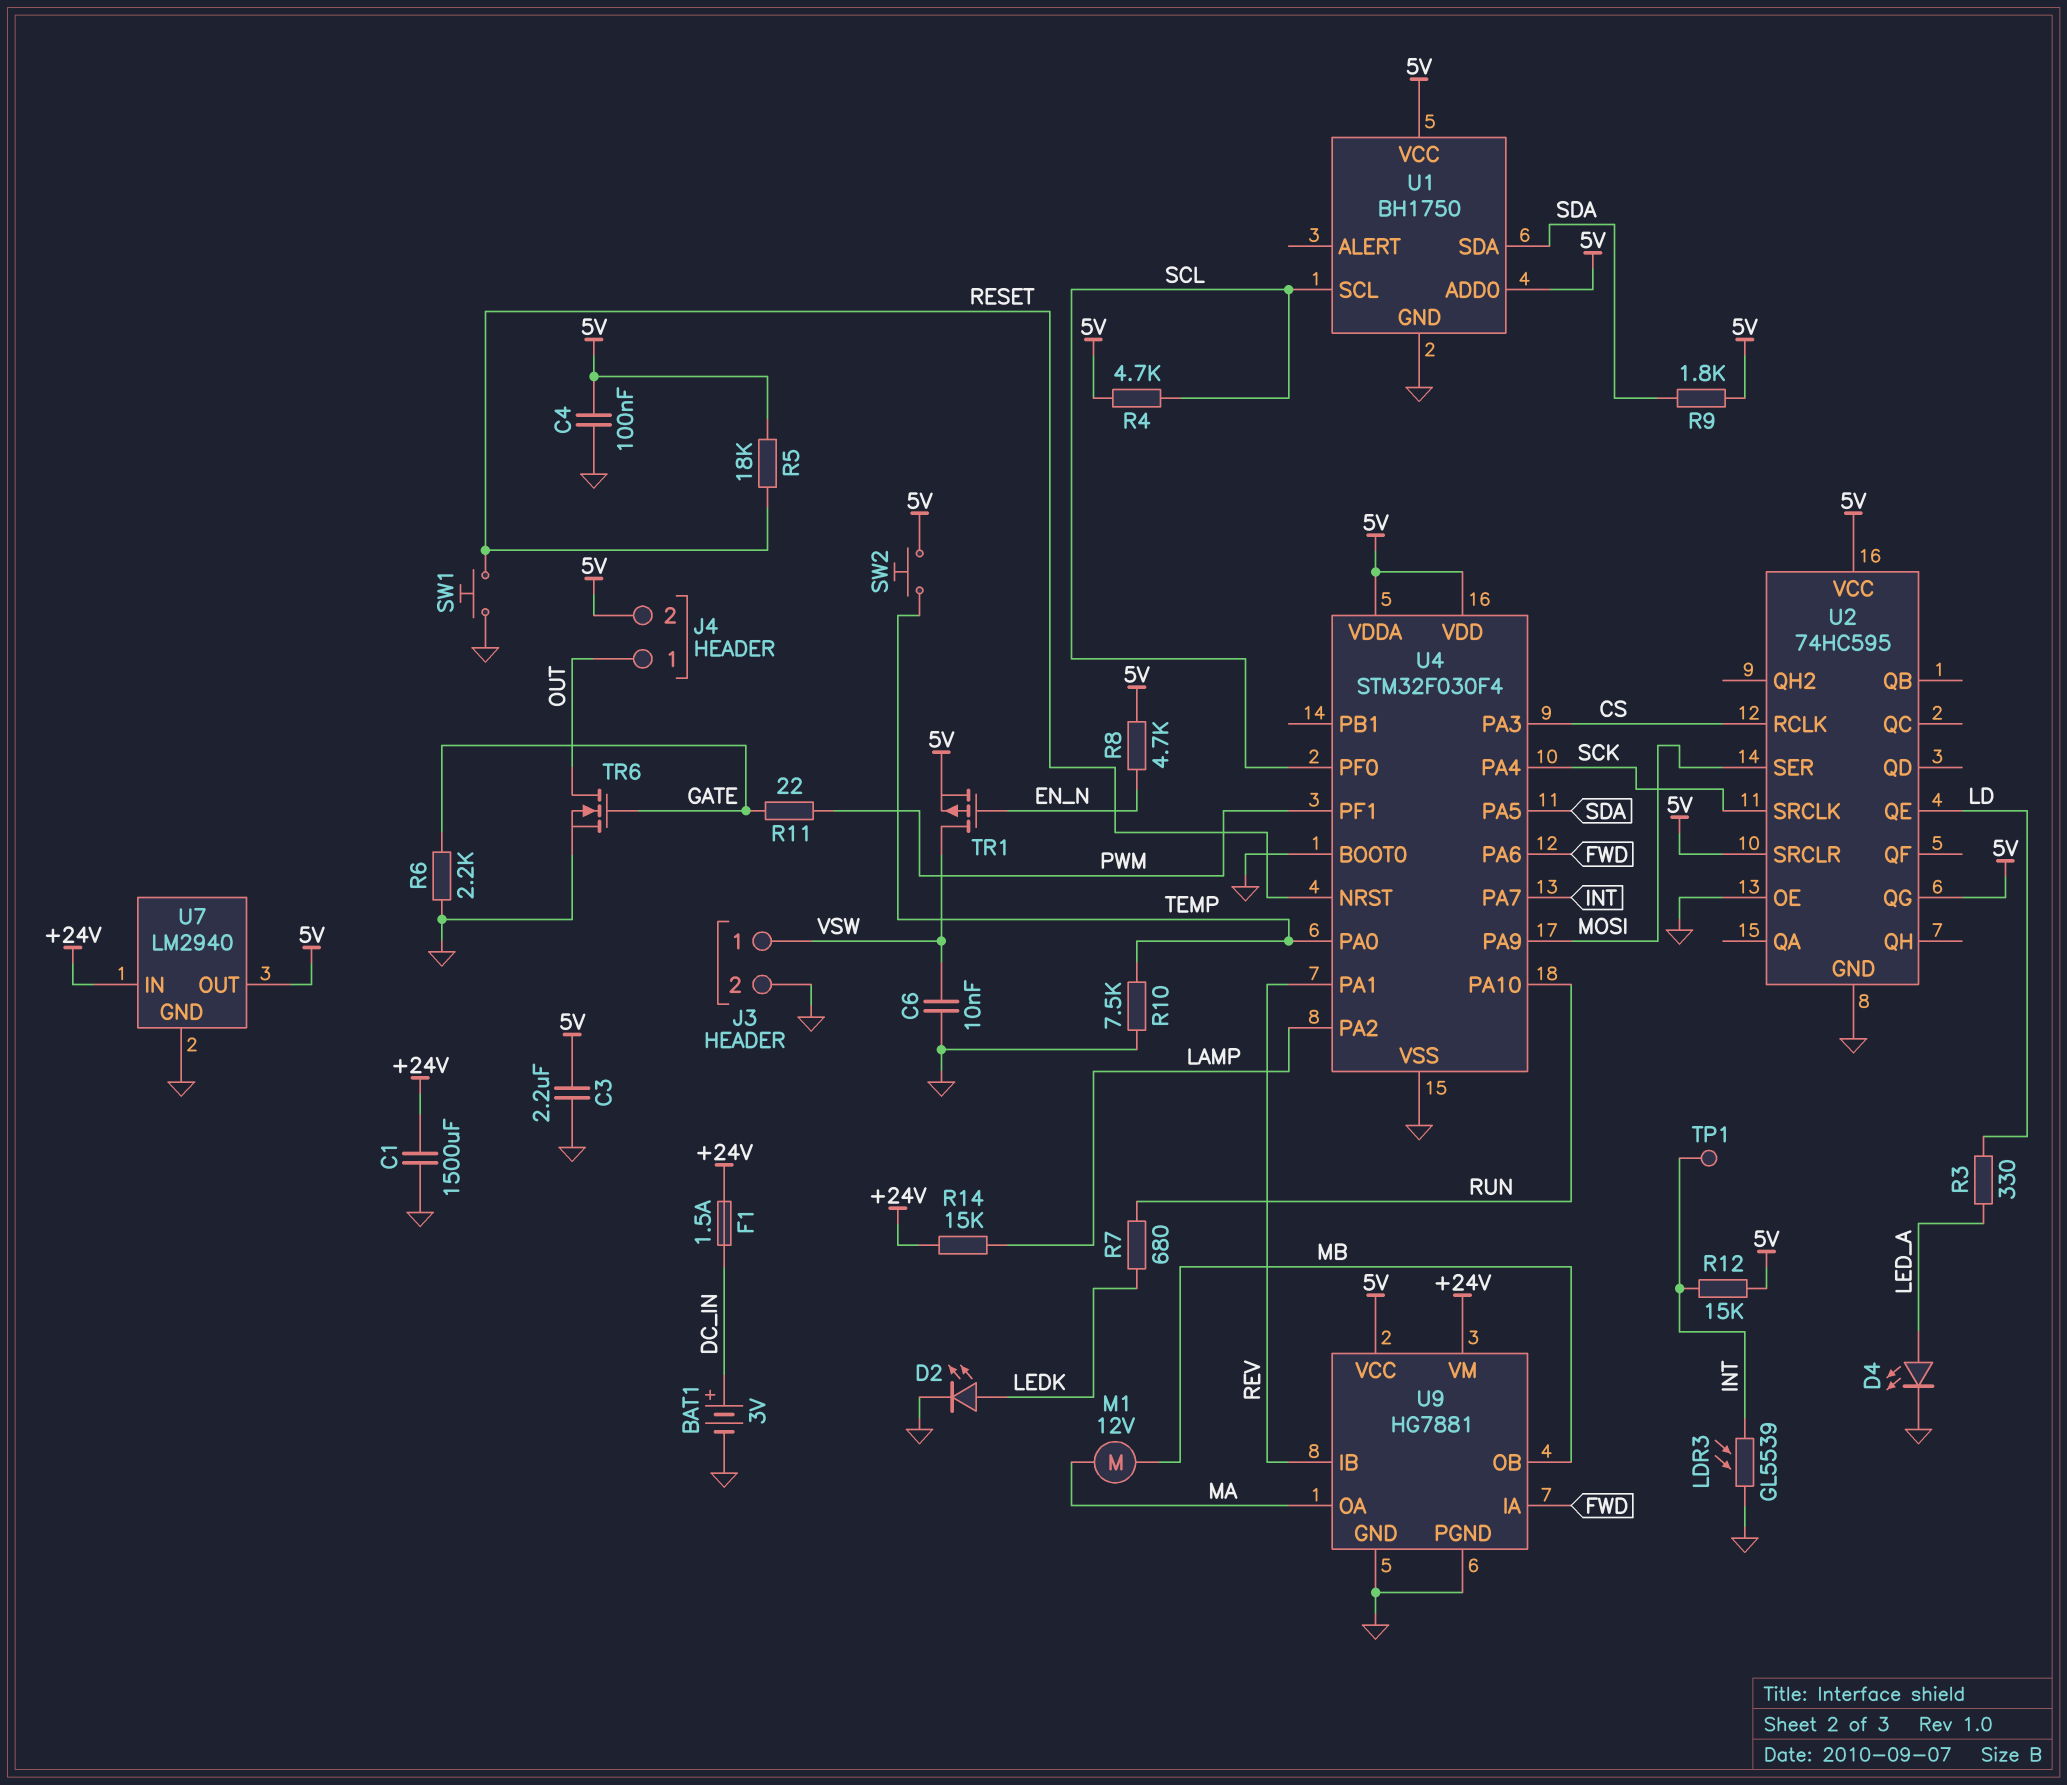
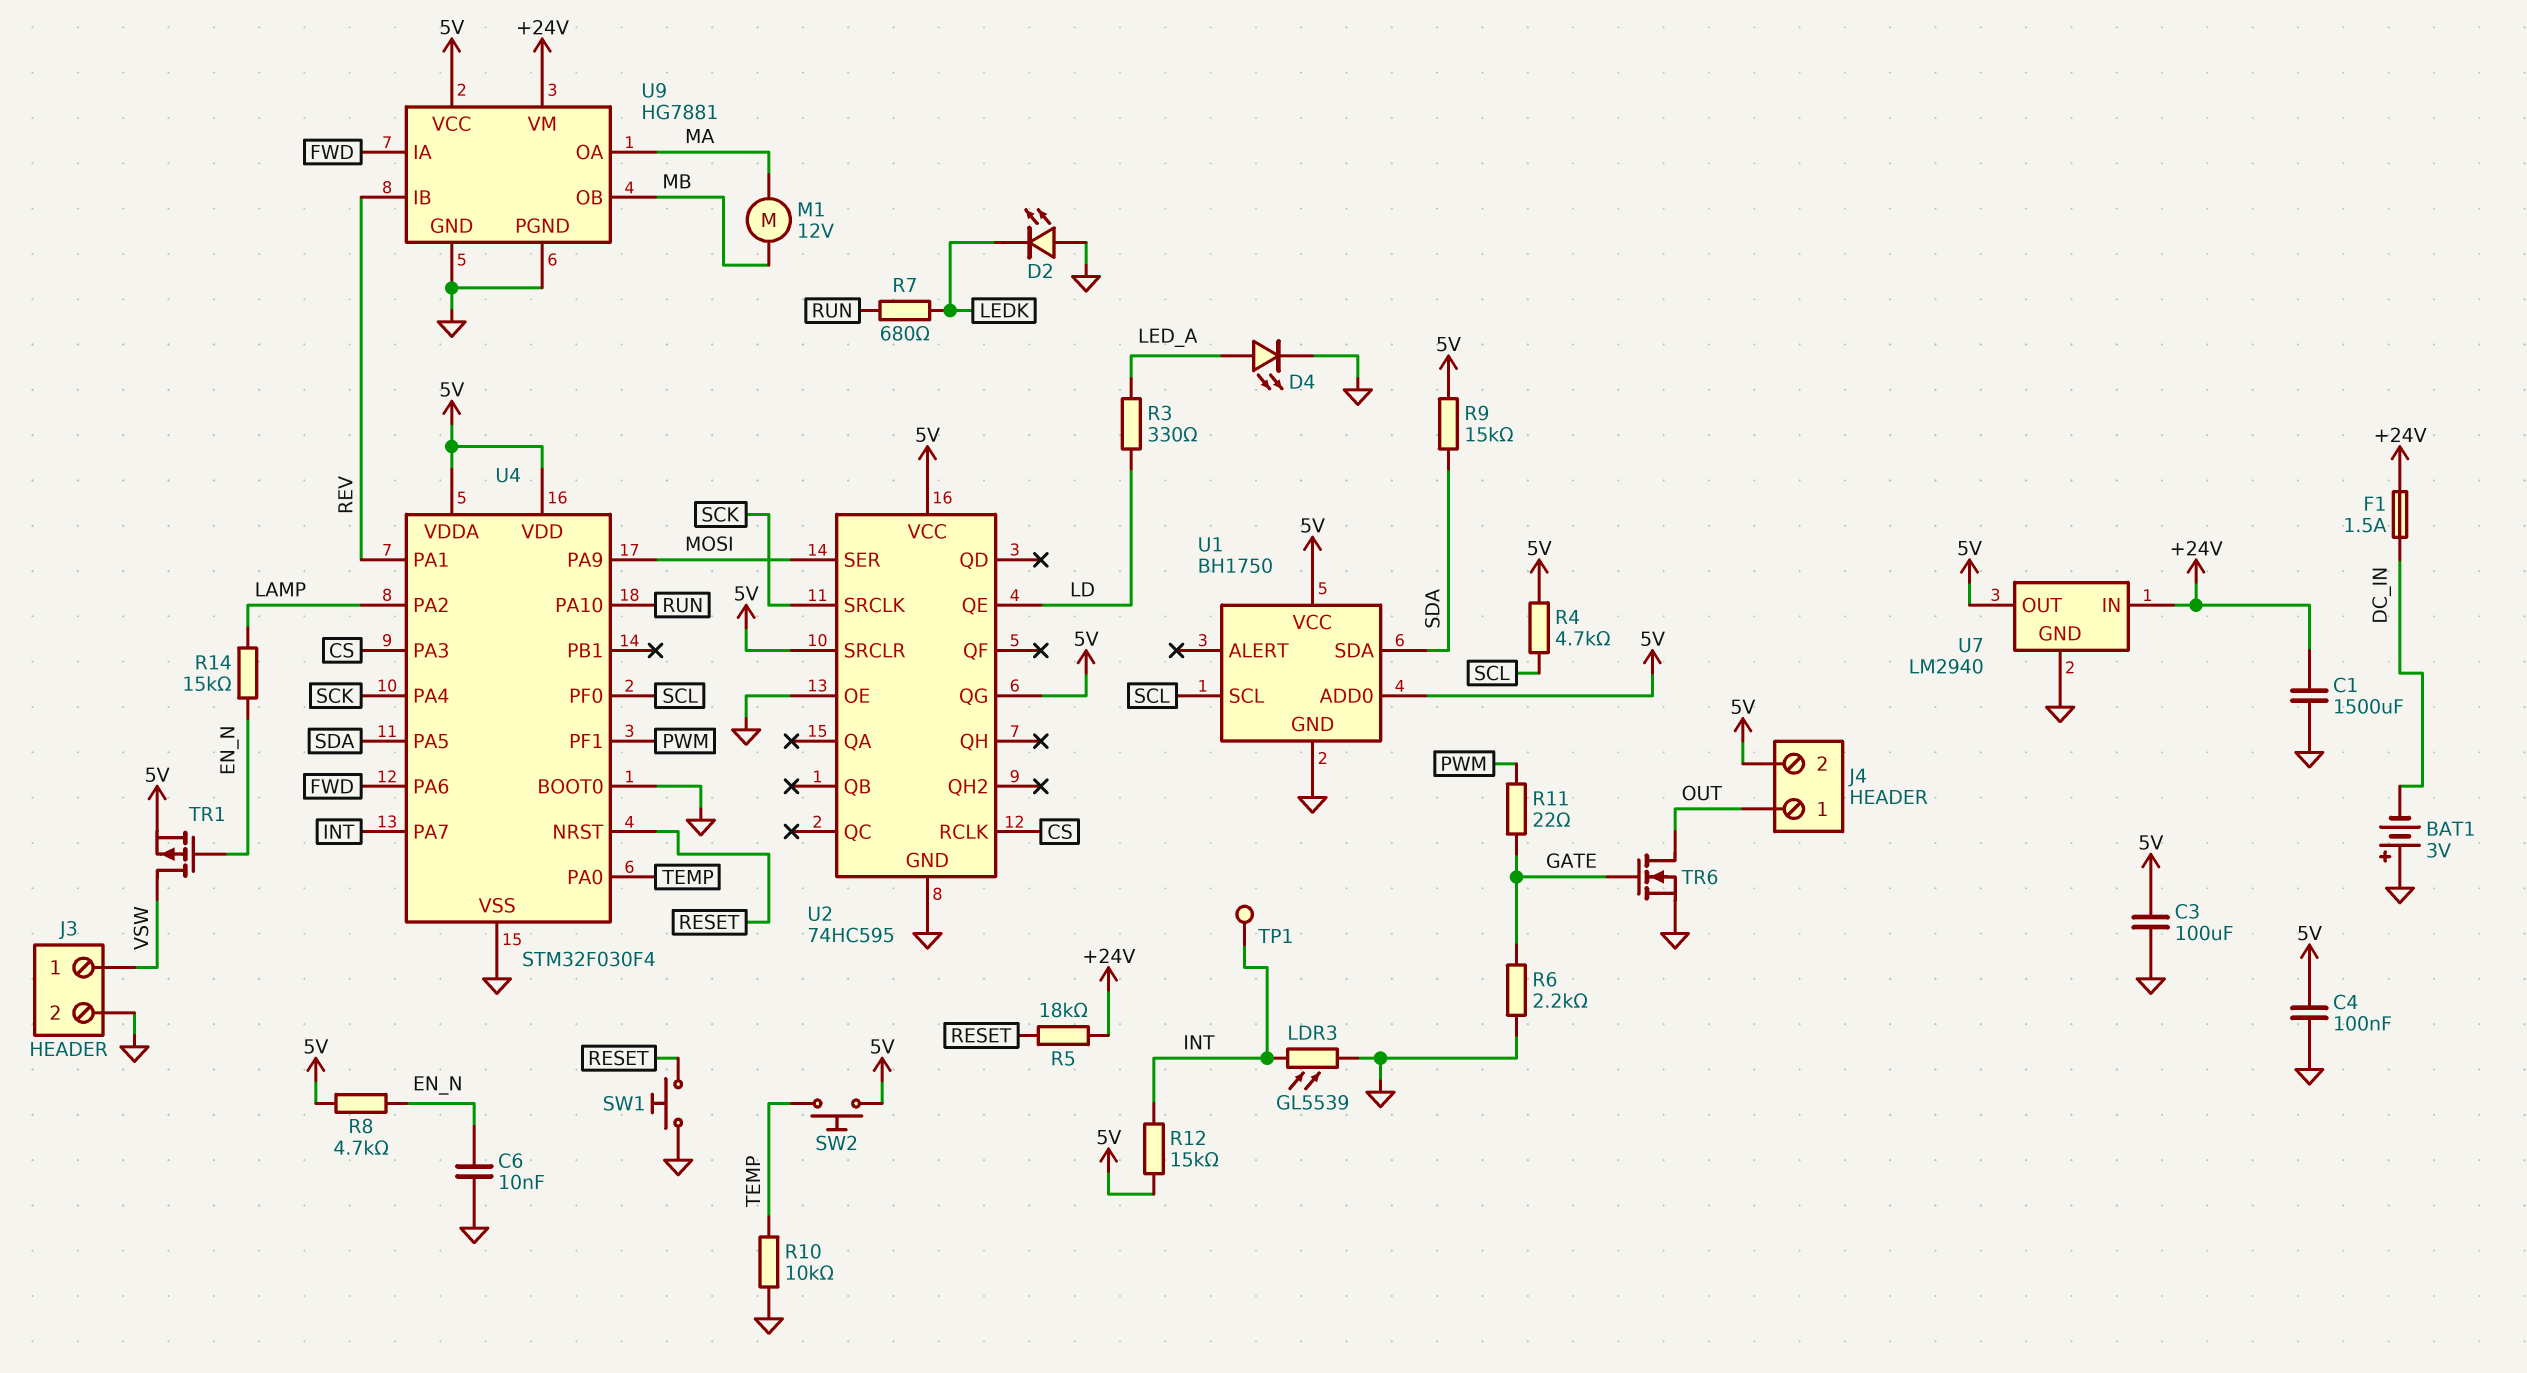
BAT1: 3V (plus DC_IN, minus GND) -> 3V (plus GND, minus DC_IN)
C3: 2.2uF (5V, GND) -> 100uF (5V, GND)
C6: 10nF (GND, VSW) -> 10nF (EN_N, GND)
D2: LED (A LEDK, K GND) -> LED (A GND, K LEDK)
R5: 18k (5V, RESET) -> 18k (+24V, RESET)
R9: 1.8k (5V, SDA) -> 15k (5V, SDA)
R10: 7.5k (GND, TEMP) -> 10k (GND, TEMP)
R14: 15k (+24V, LAMP) -> 15k (EN_N, LAMP)

